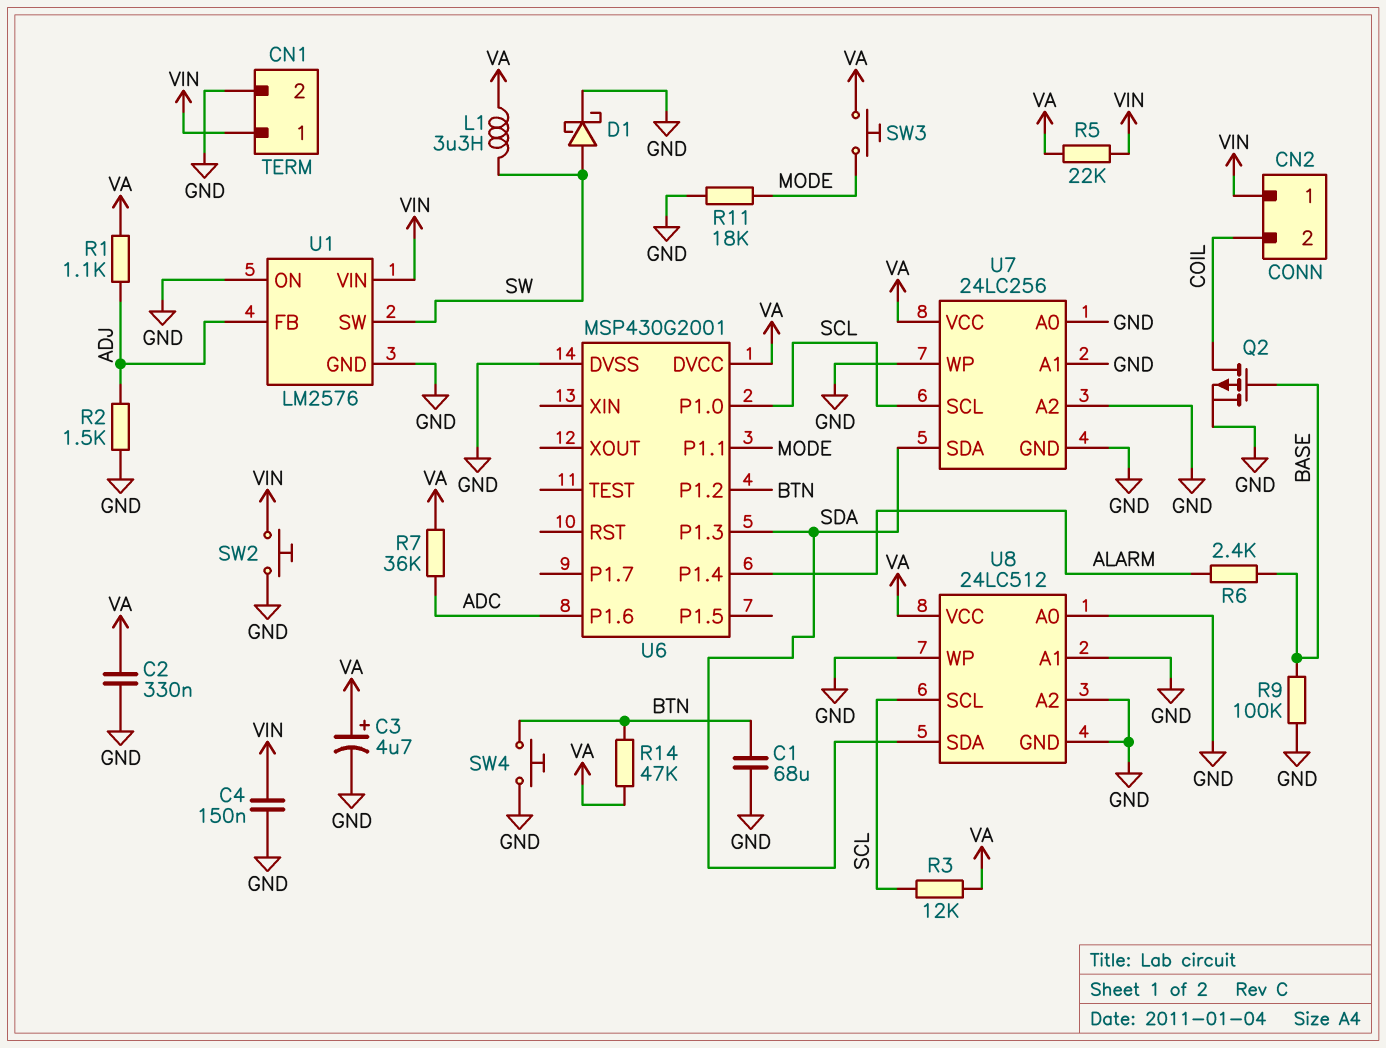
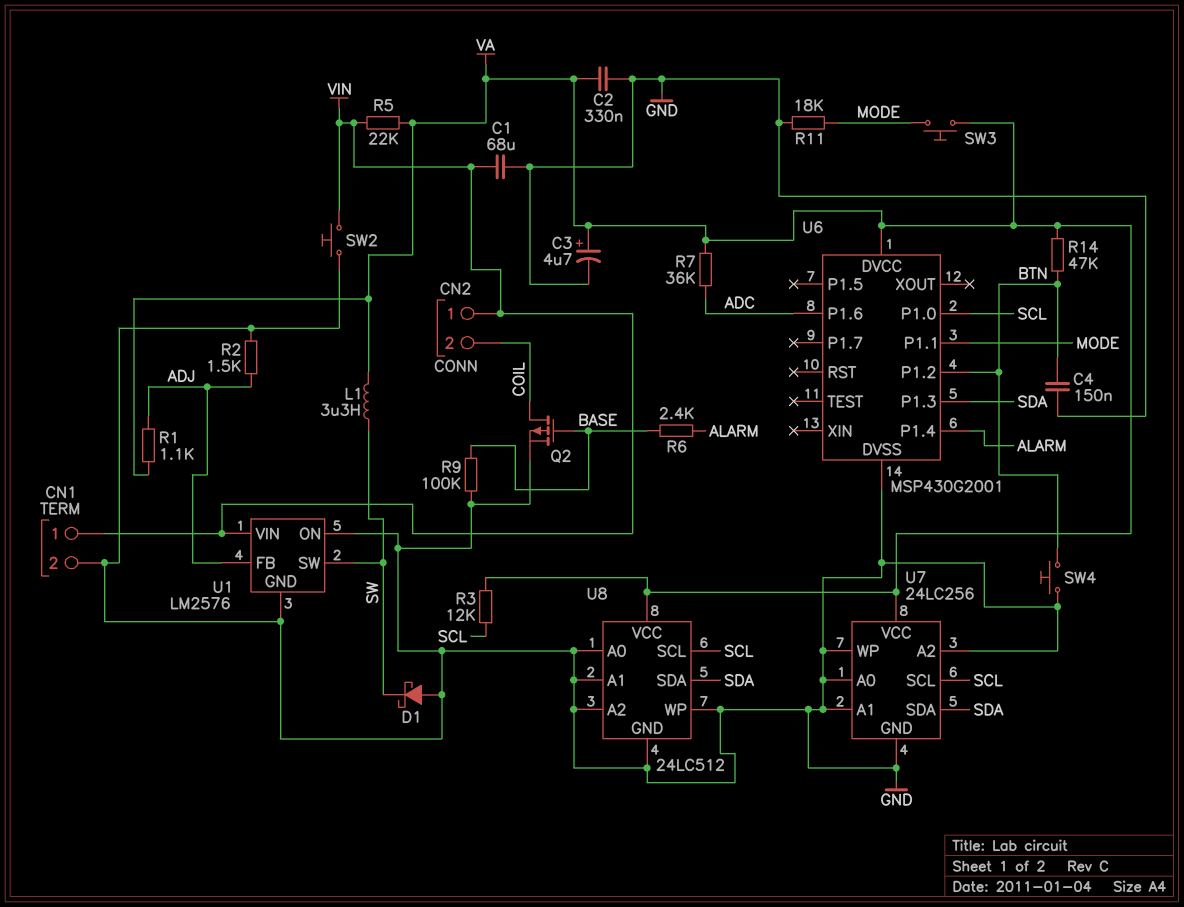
C1: 68uF (BTN, GND) -> 68uF (GND, VIN)
C4: 150nF (GND, VIN) -> 150nF (BTN, GND)
D1: schottky (A SW, K GND) -> schottky (A GND, K SW)

